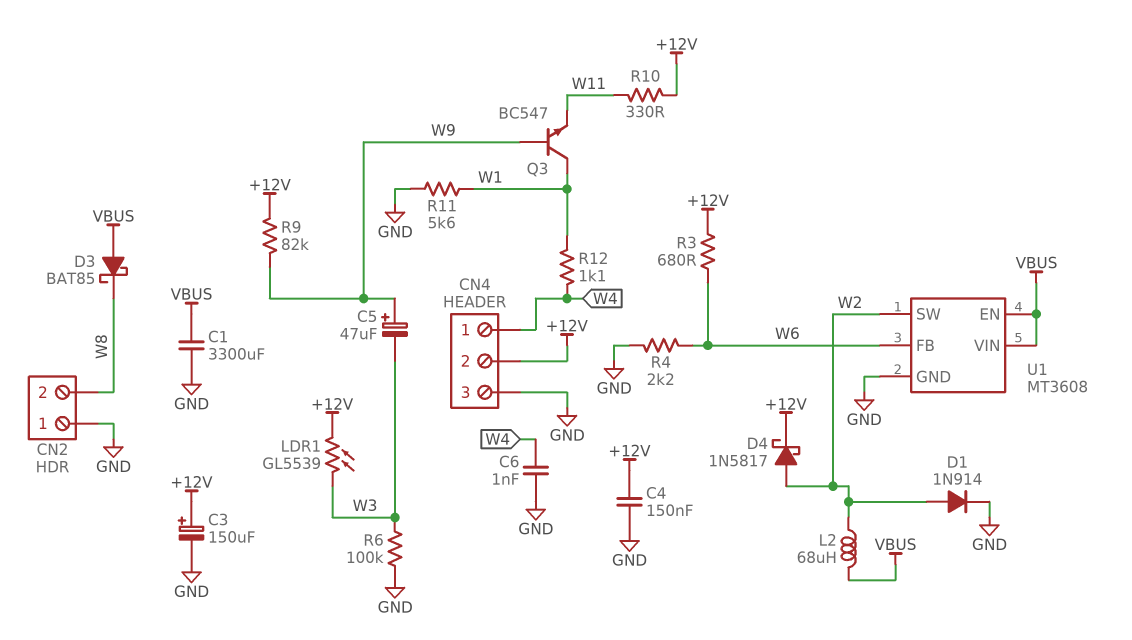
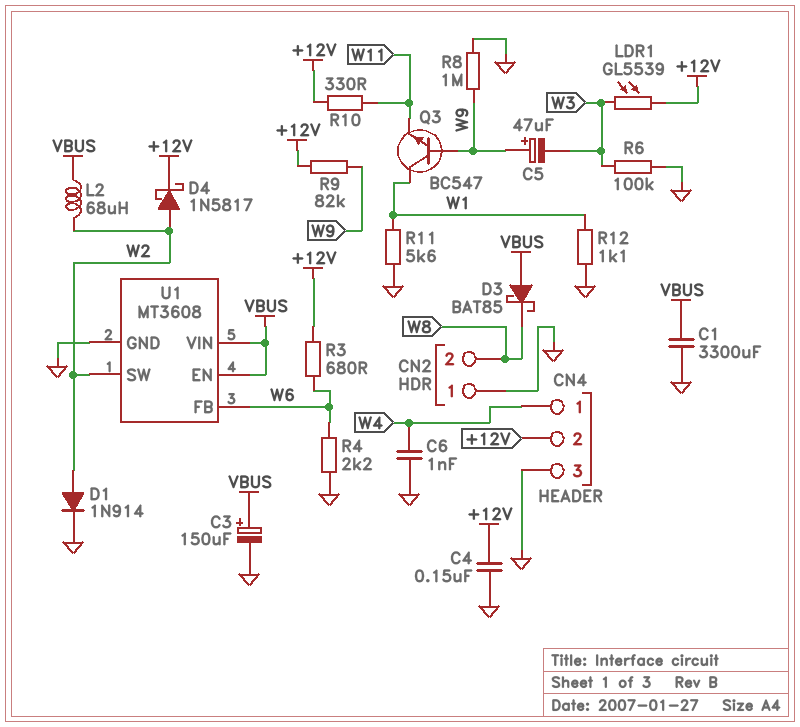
C3: 150uF (plus +12V, minus GND) -> 150uF (plus VBUS, minus GND)
R8: none -> 1M (GND, W9)
R12: 1.1k (W1, W4) -> 1.1k (GND, W1)

